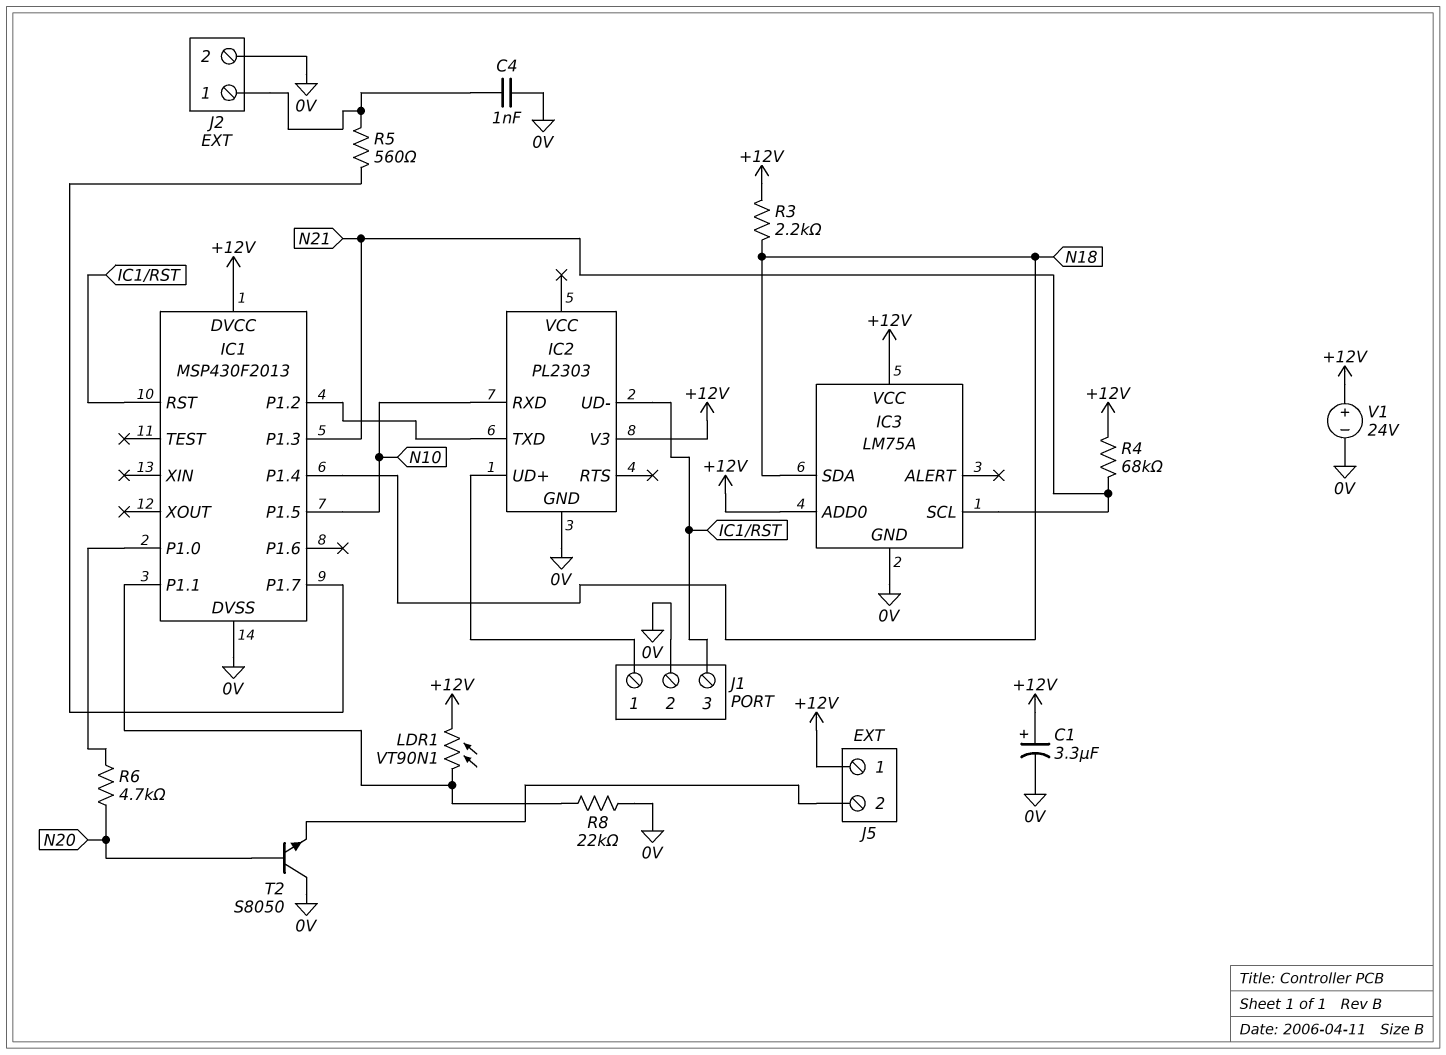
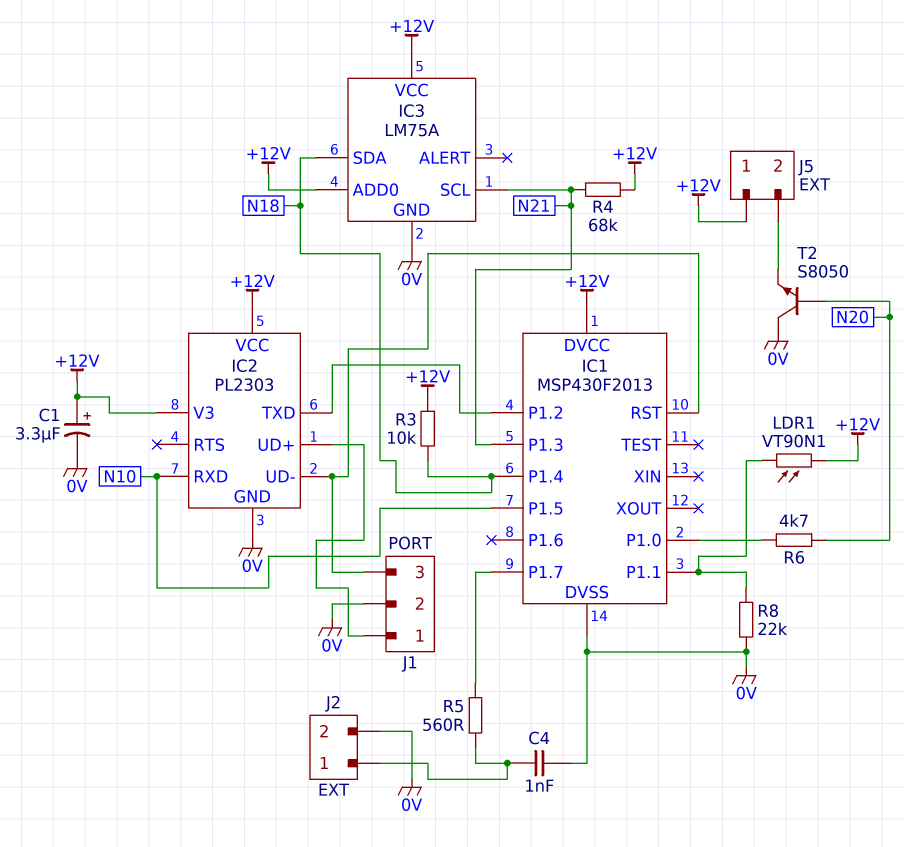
IC2 pin VCC: none -> +12V
R3: 2.2k (+12V, N18) -> 10k (+12V, N18)
V1: 24V (plus +12V, minus 0V) -> none

